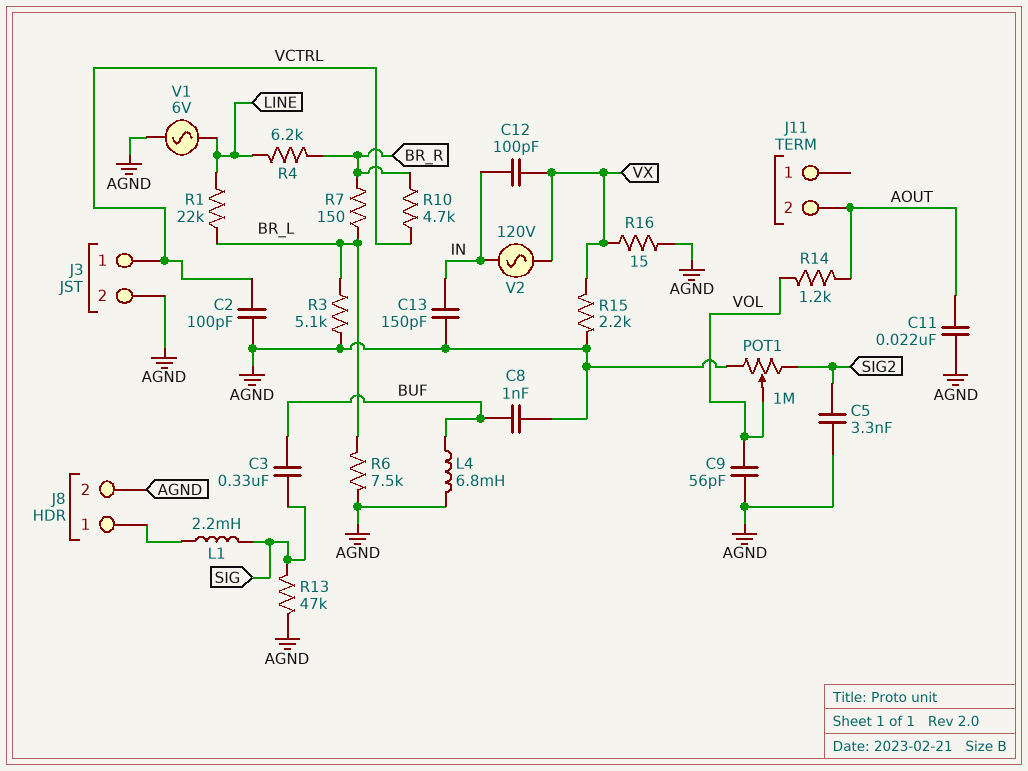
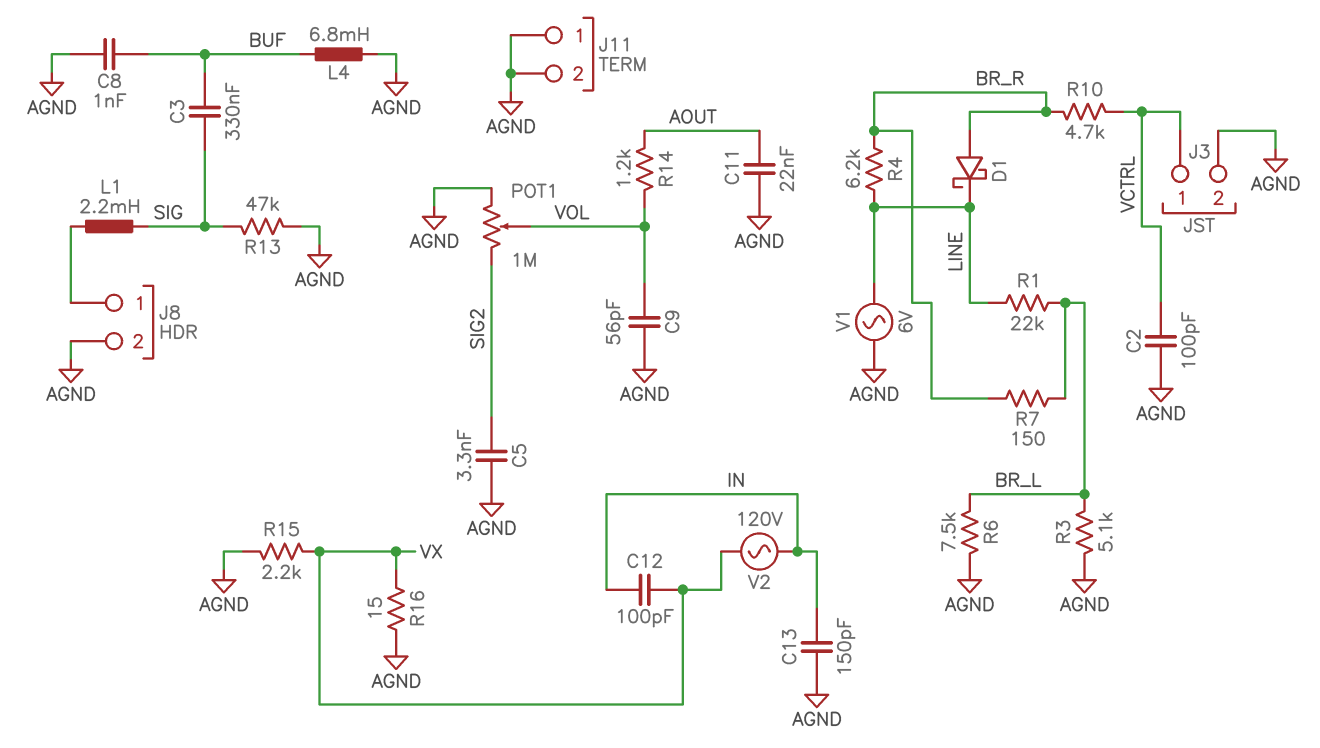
D1: none -> schottky (A BR_R, K LINE)
J11 pin 1: none -> AGND
J11 pin 2: AOUT -> AGND

